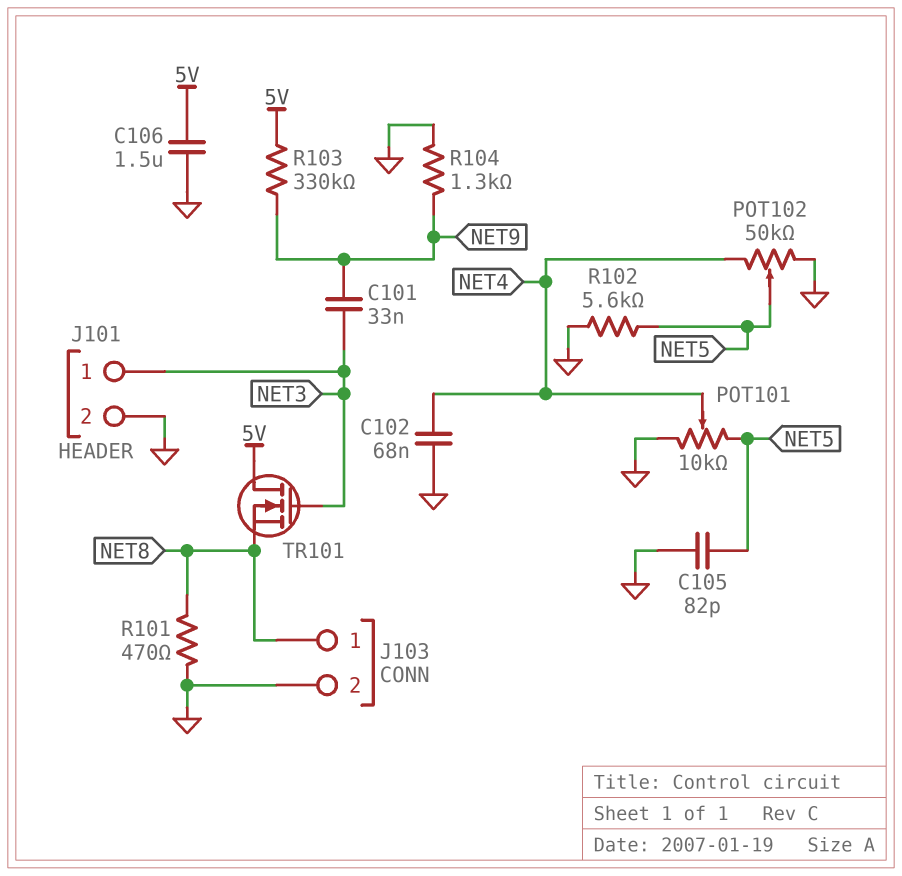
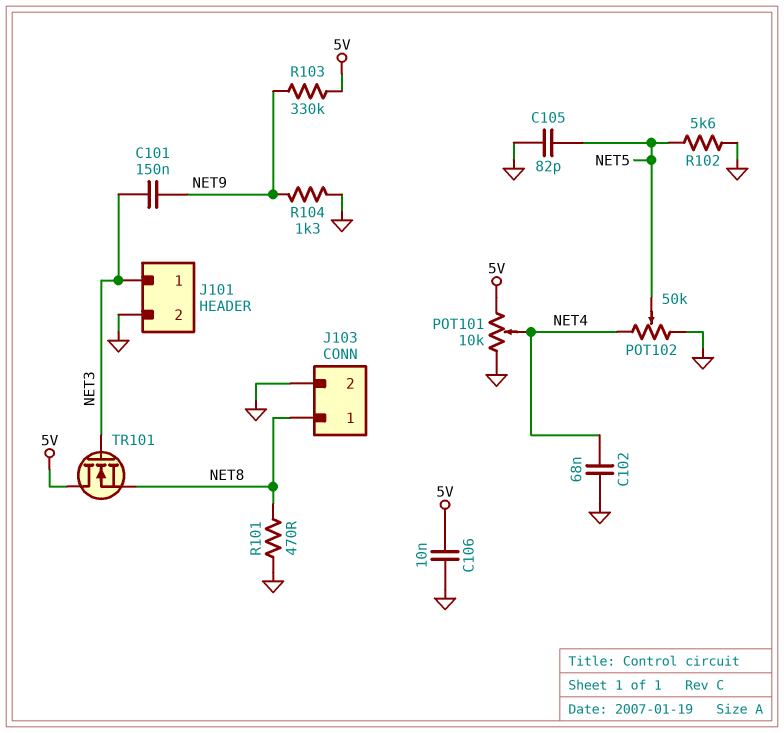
C101: 33nF (NET3, NET9) -> 150nF (NET3, NET9)
C106: 1.5uF (5V, GND) -> 10nF (5V, GND)
POT101: 10k (GND, NET5, wiper NET4) -> 10k (5V, GND, wiper NET4)

